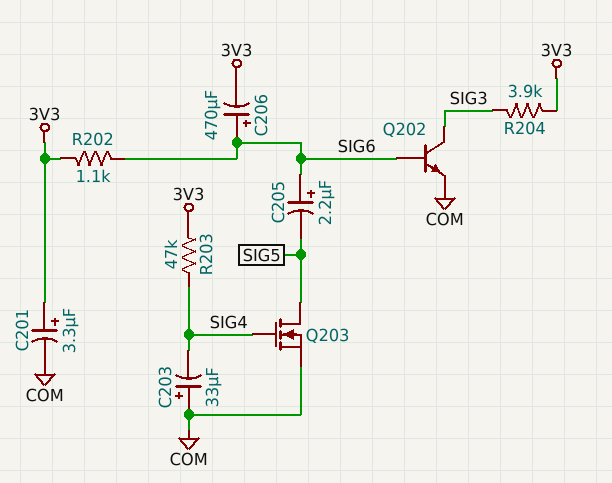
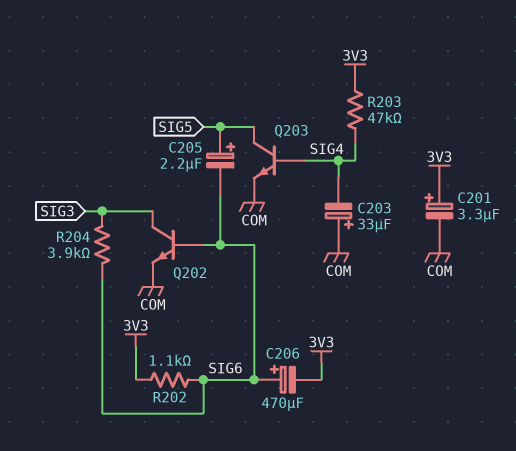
C205: 2.2uF (plus SIG6, minus SIG5) -> 2.2uF (plus SIG5, minus SIG6)
Q203: NMOS (G SIG4, D SIG5, S COM) -> NPN (B SIG4, C SIG5, E COM)
R204: 3.9k (3V3, SIG3) -> 3.9k (SIG3, SIG6)

